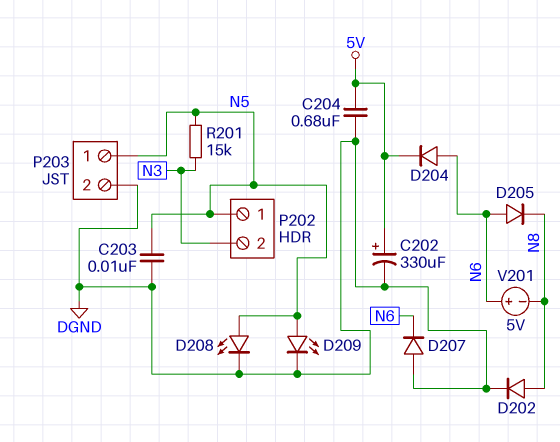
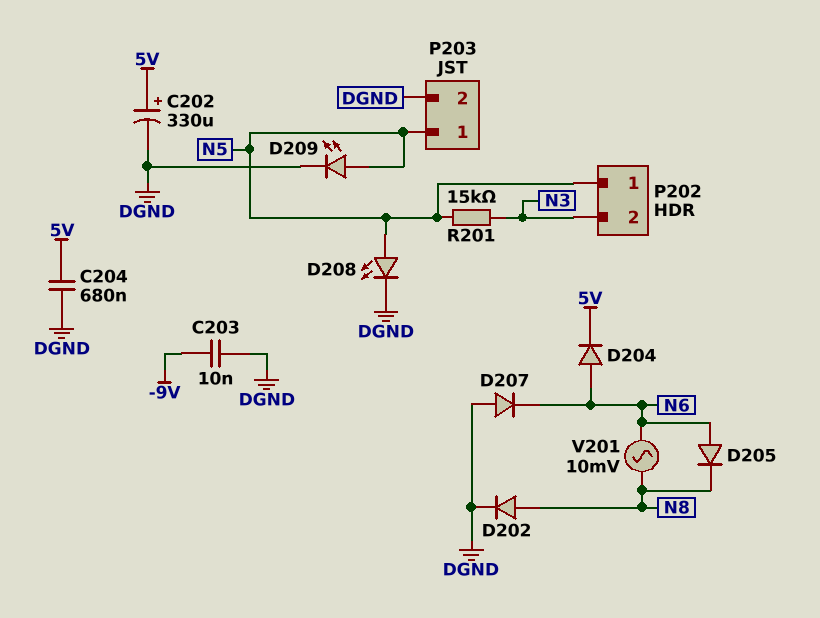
C203: 10nF (DGND, N5) -> 10nF (-9V, DGND)
V201: 5V (plus N6, minus N8) -> AC 10mV (N6, N8)

